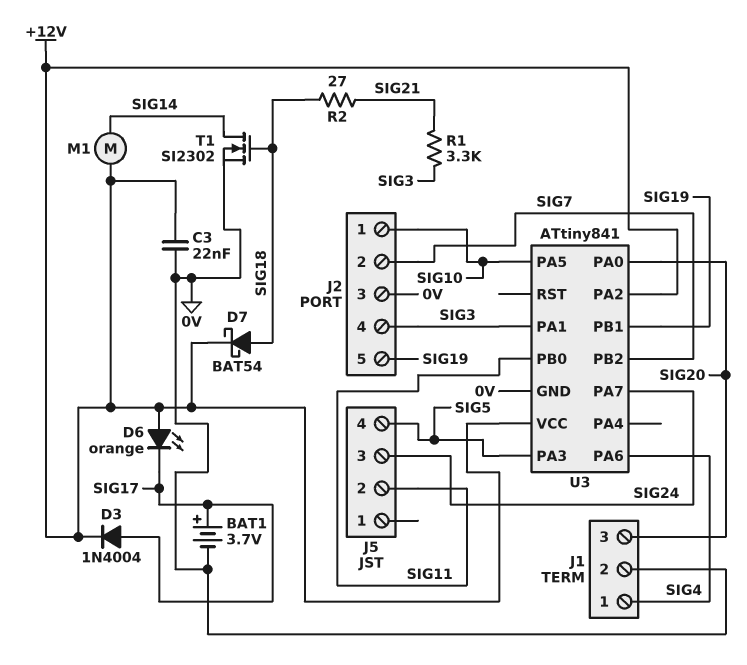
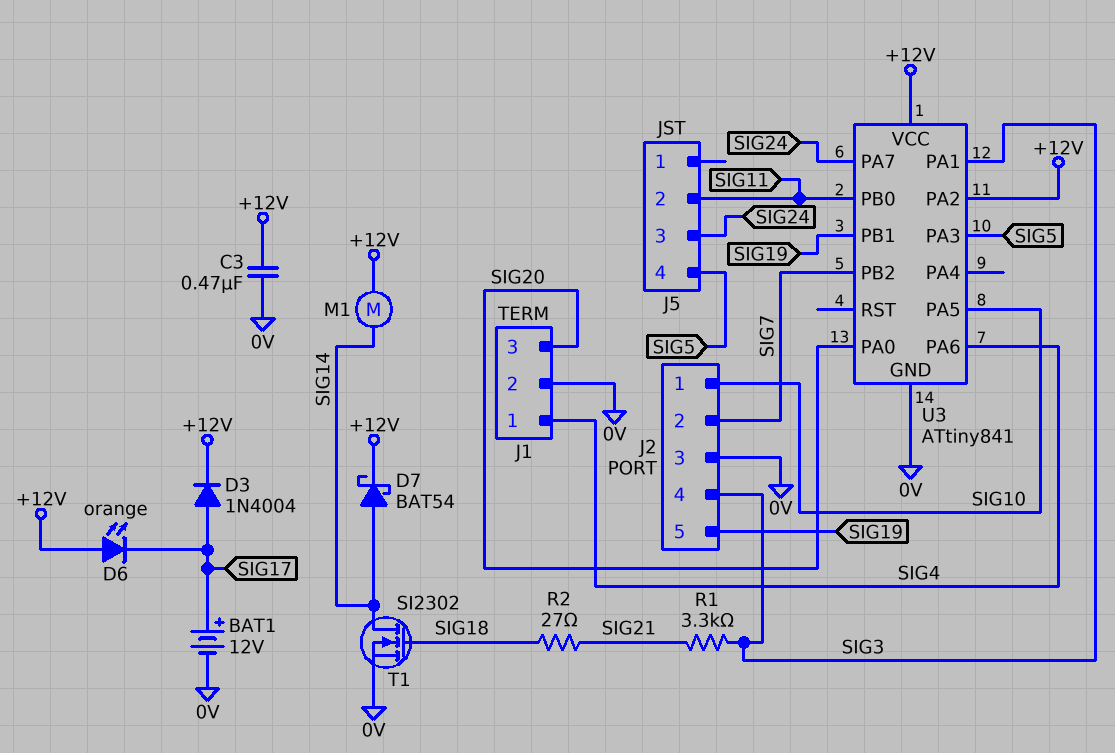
BAT1: 3.7V (plus SIG17, minus 0V) -> 12V (plus SIG17, minus 0V)
C3: 22nF (+12V, 0V) -> 470nF (+12V, 0V)
D7: schottky BAT54 (A SIG18, K +12V) -> schottky BAT54 (A SIG14, K +12V)

